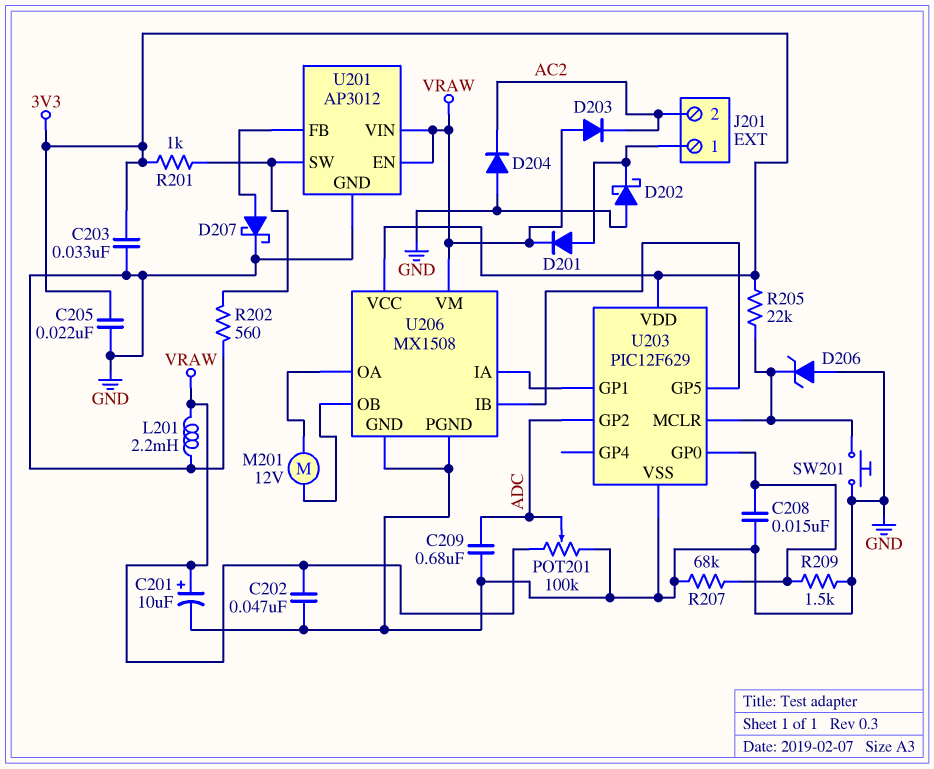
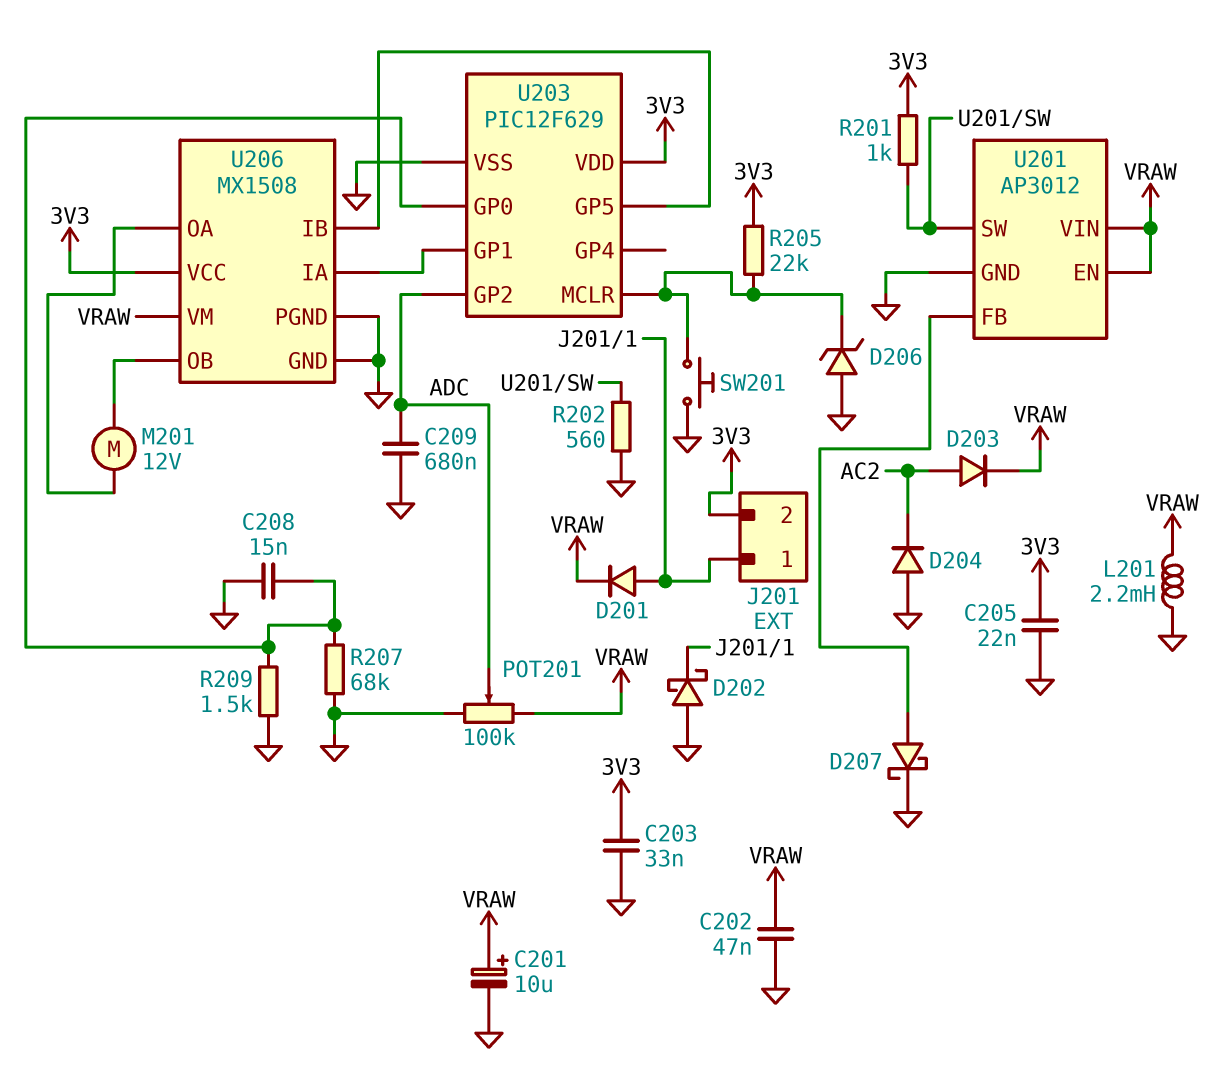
D203: diode (A VRAW, K AC2) -> diode (A AC2, K VRAW)
J201 pin 2: AC2 -> 3V3

